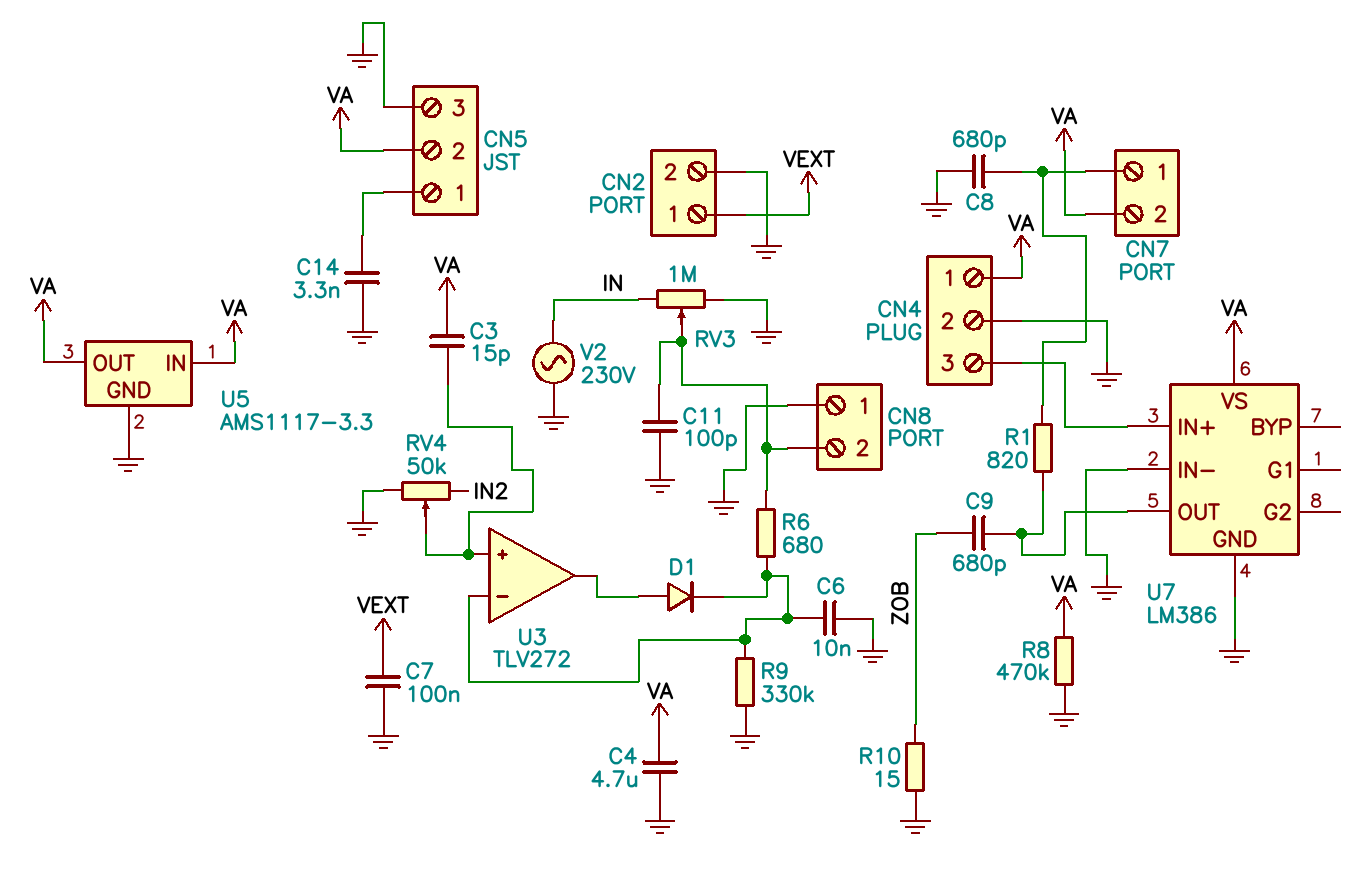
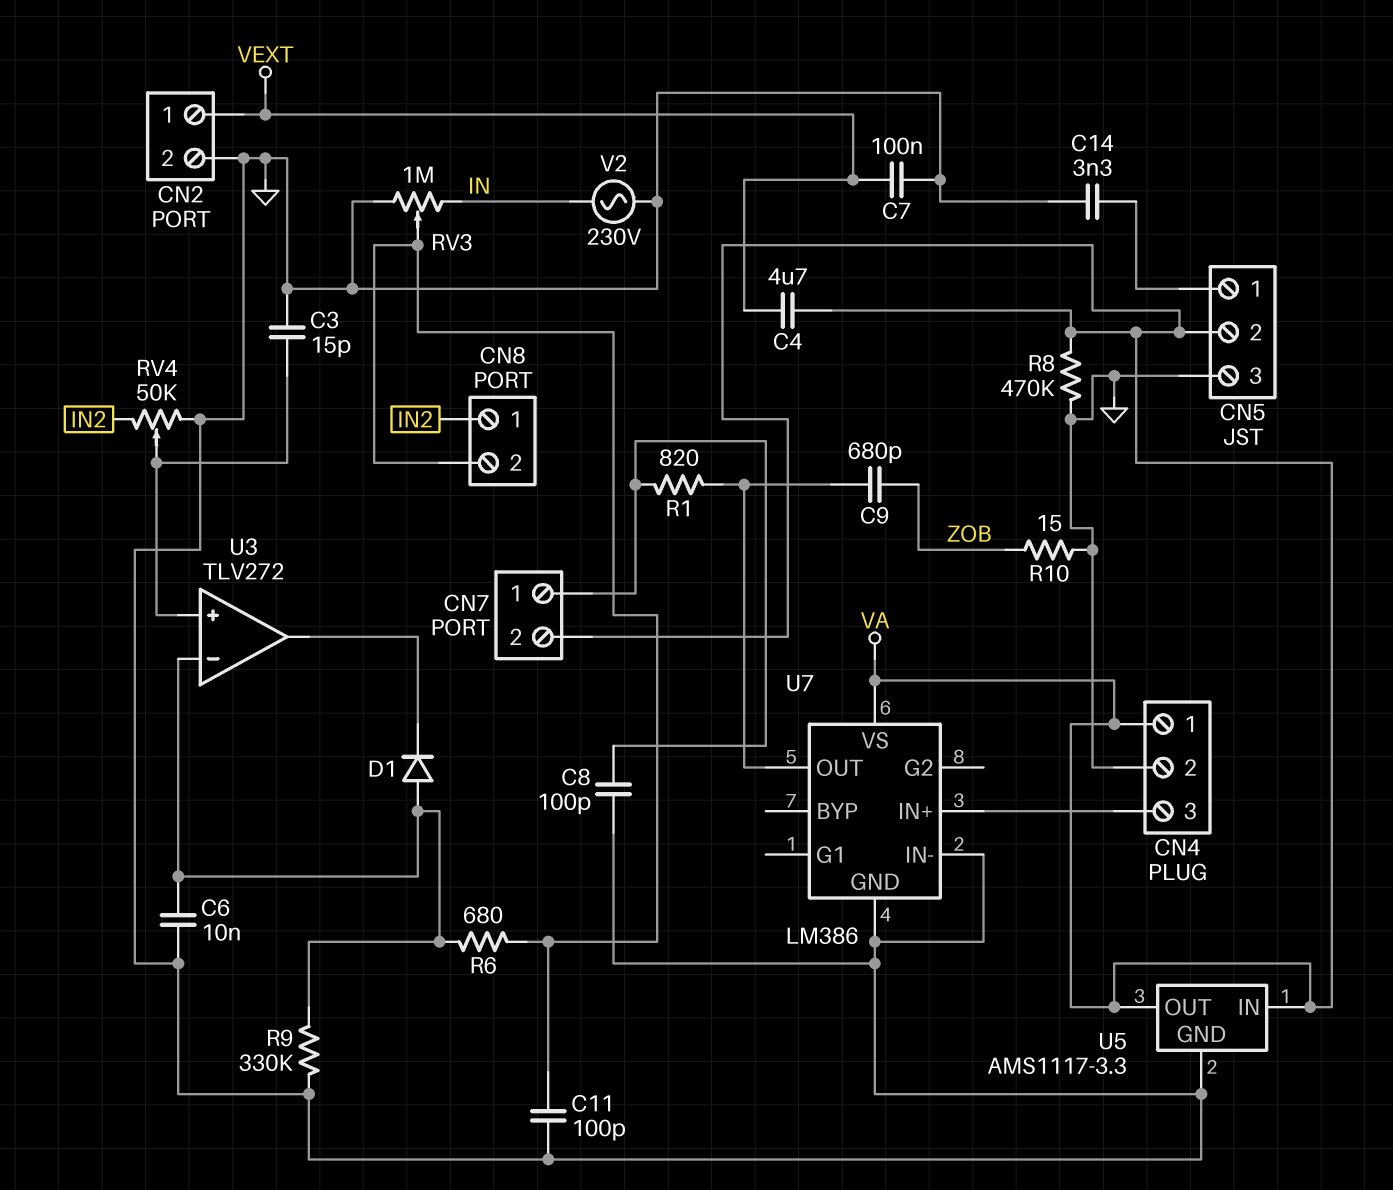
C3: 15pF (U3/in+, VA) -> 15pF (GND, U3/in+)
C4: 4.7uF (GND, VA) -> 4.7uF (VA, VEXT)
C8: 680pF (CN7/1, GND) -> 100pF (CN7/1, GND)
CN8 pin 1: GND -> IN2
D1: diode (A U3/out, K U3/in-) -> diode (A U3/in-, K U3/out)

